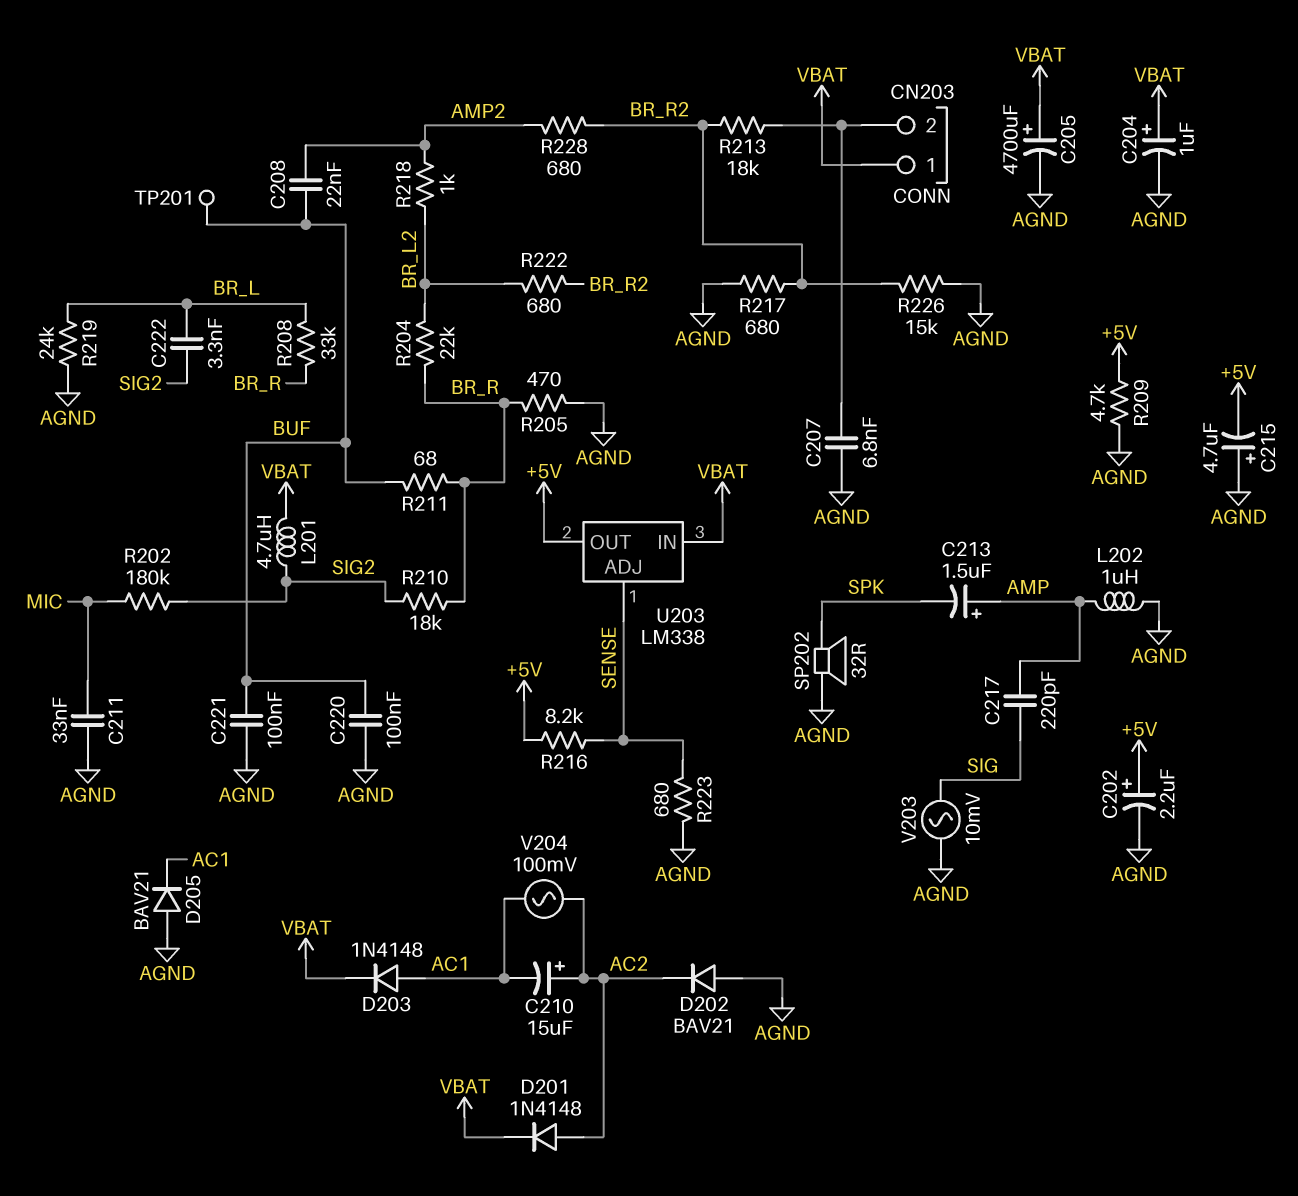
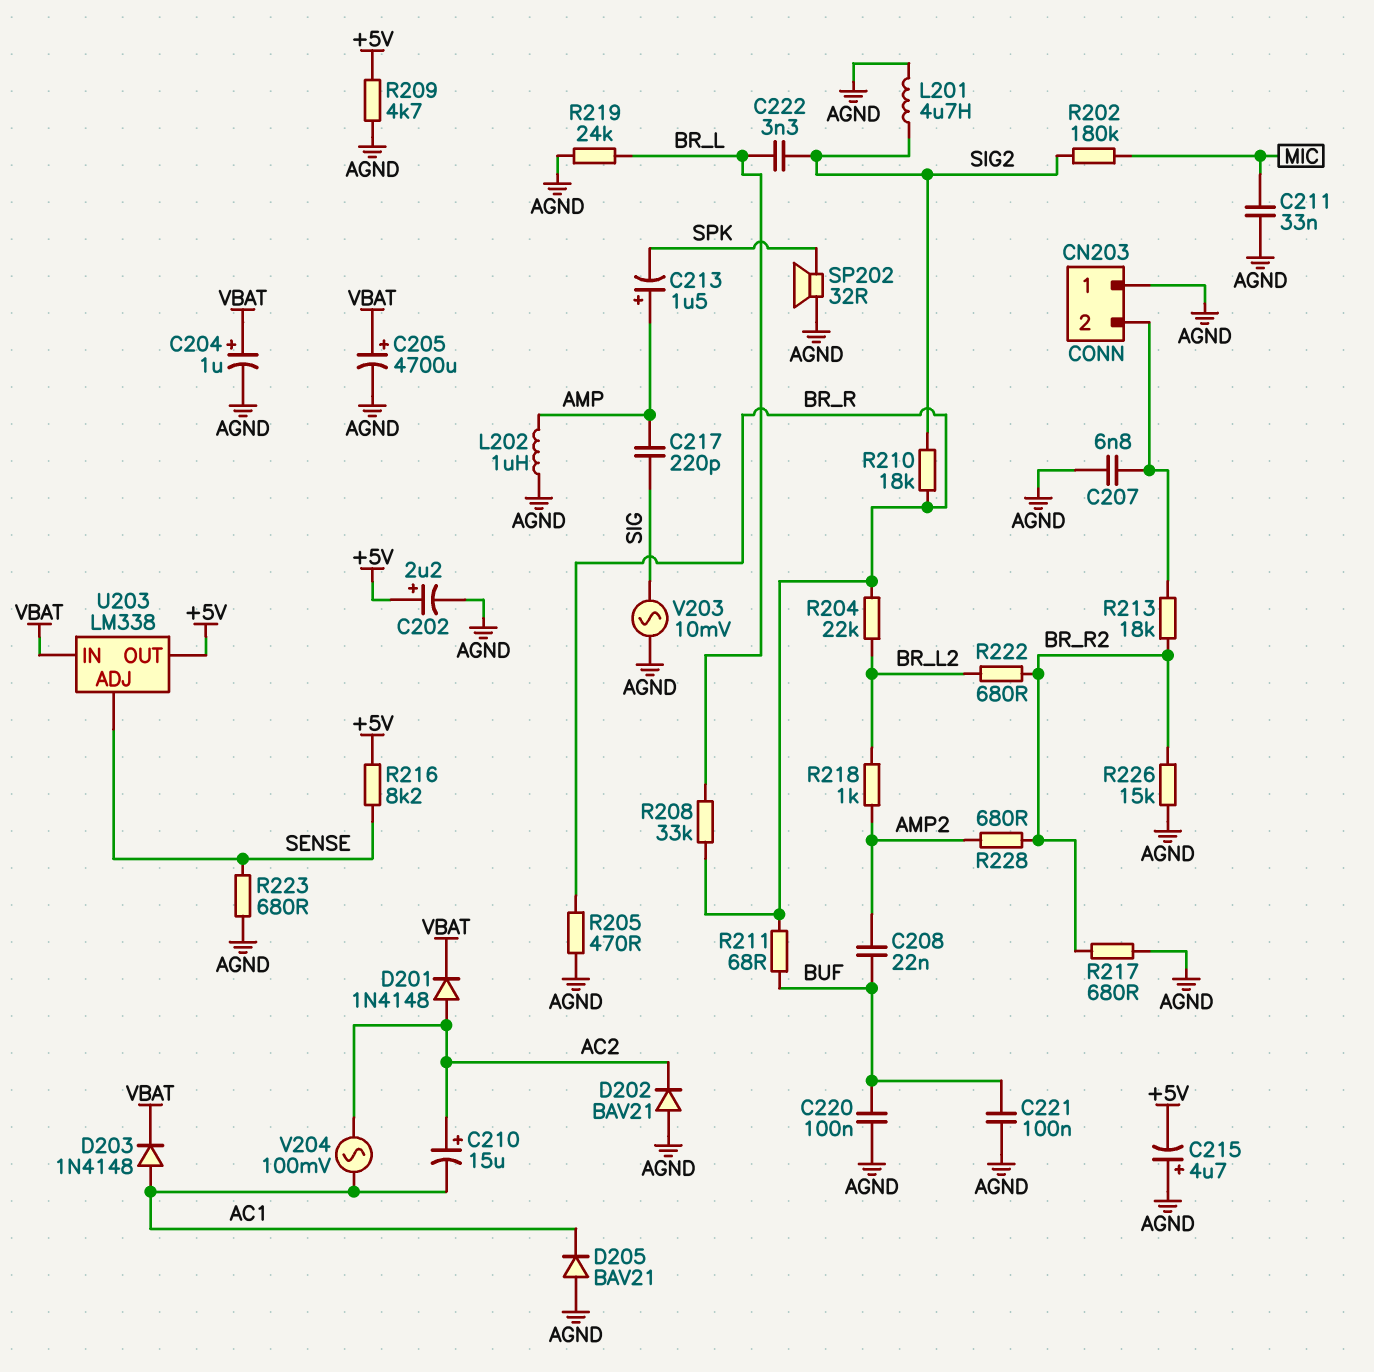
CN203 pin 1: VBAT -> AGND
L201: 4.7uH (SIG2, VBAT) -> 4.7uH (AGND, SIG2)
TP201: test point (BUF) -> none

